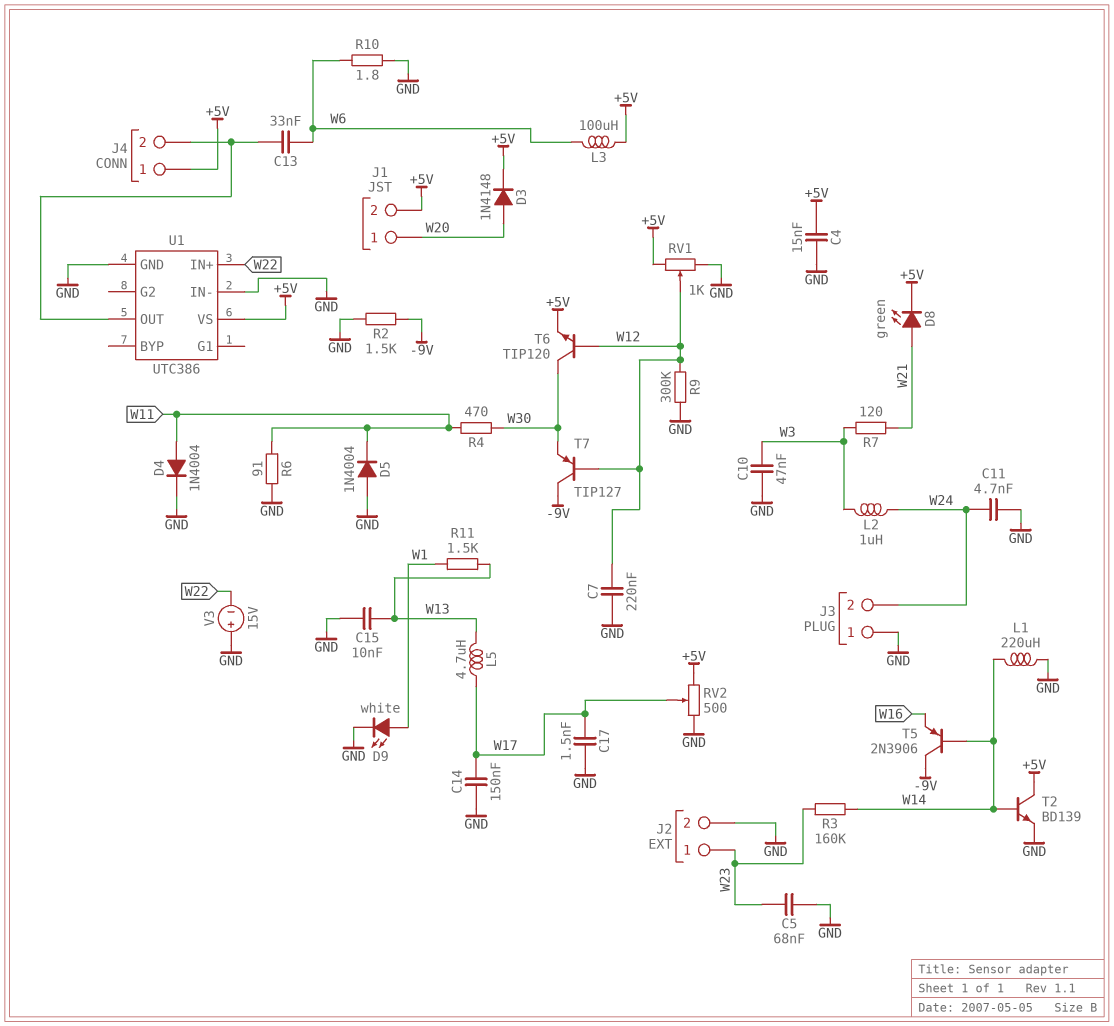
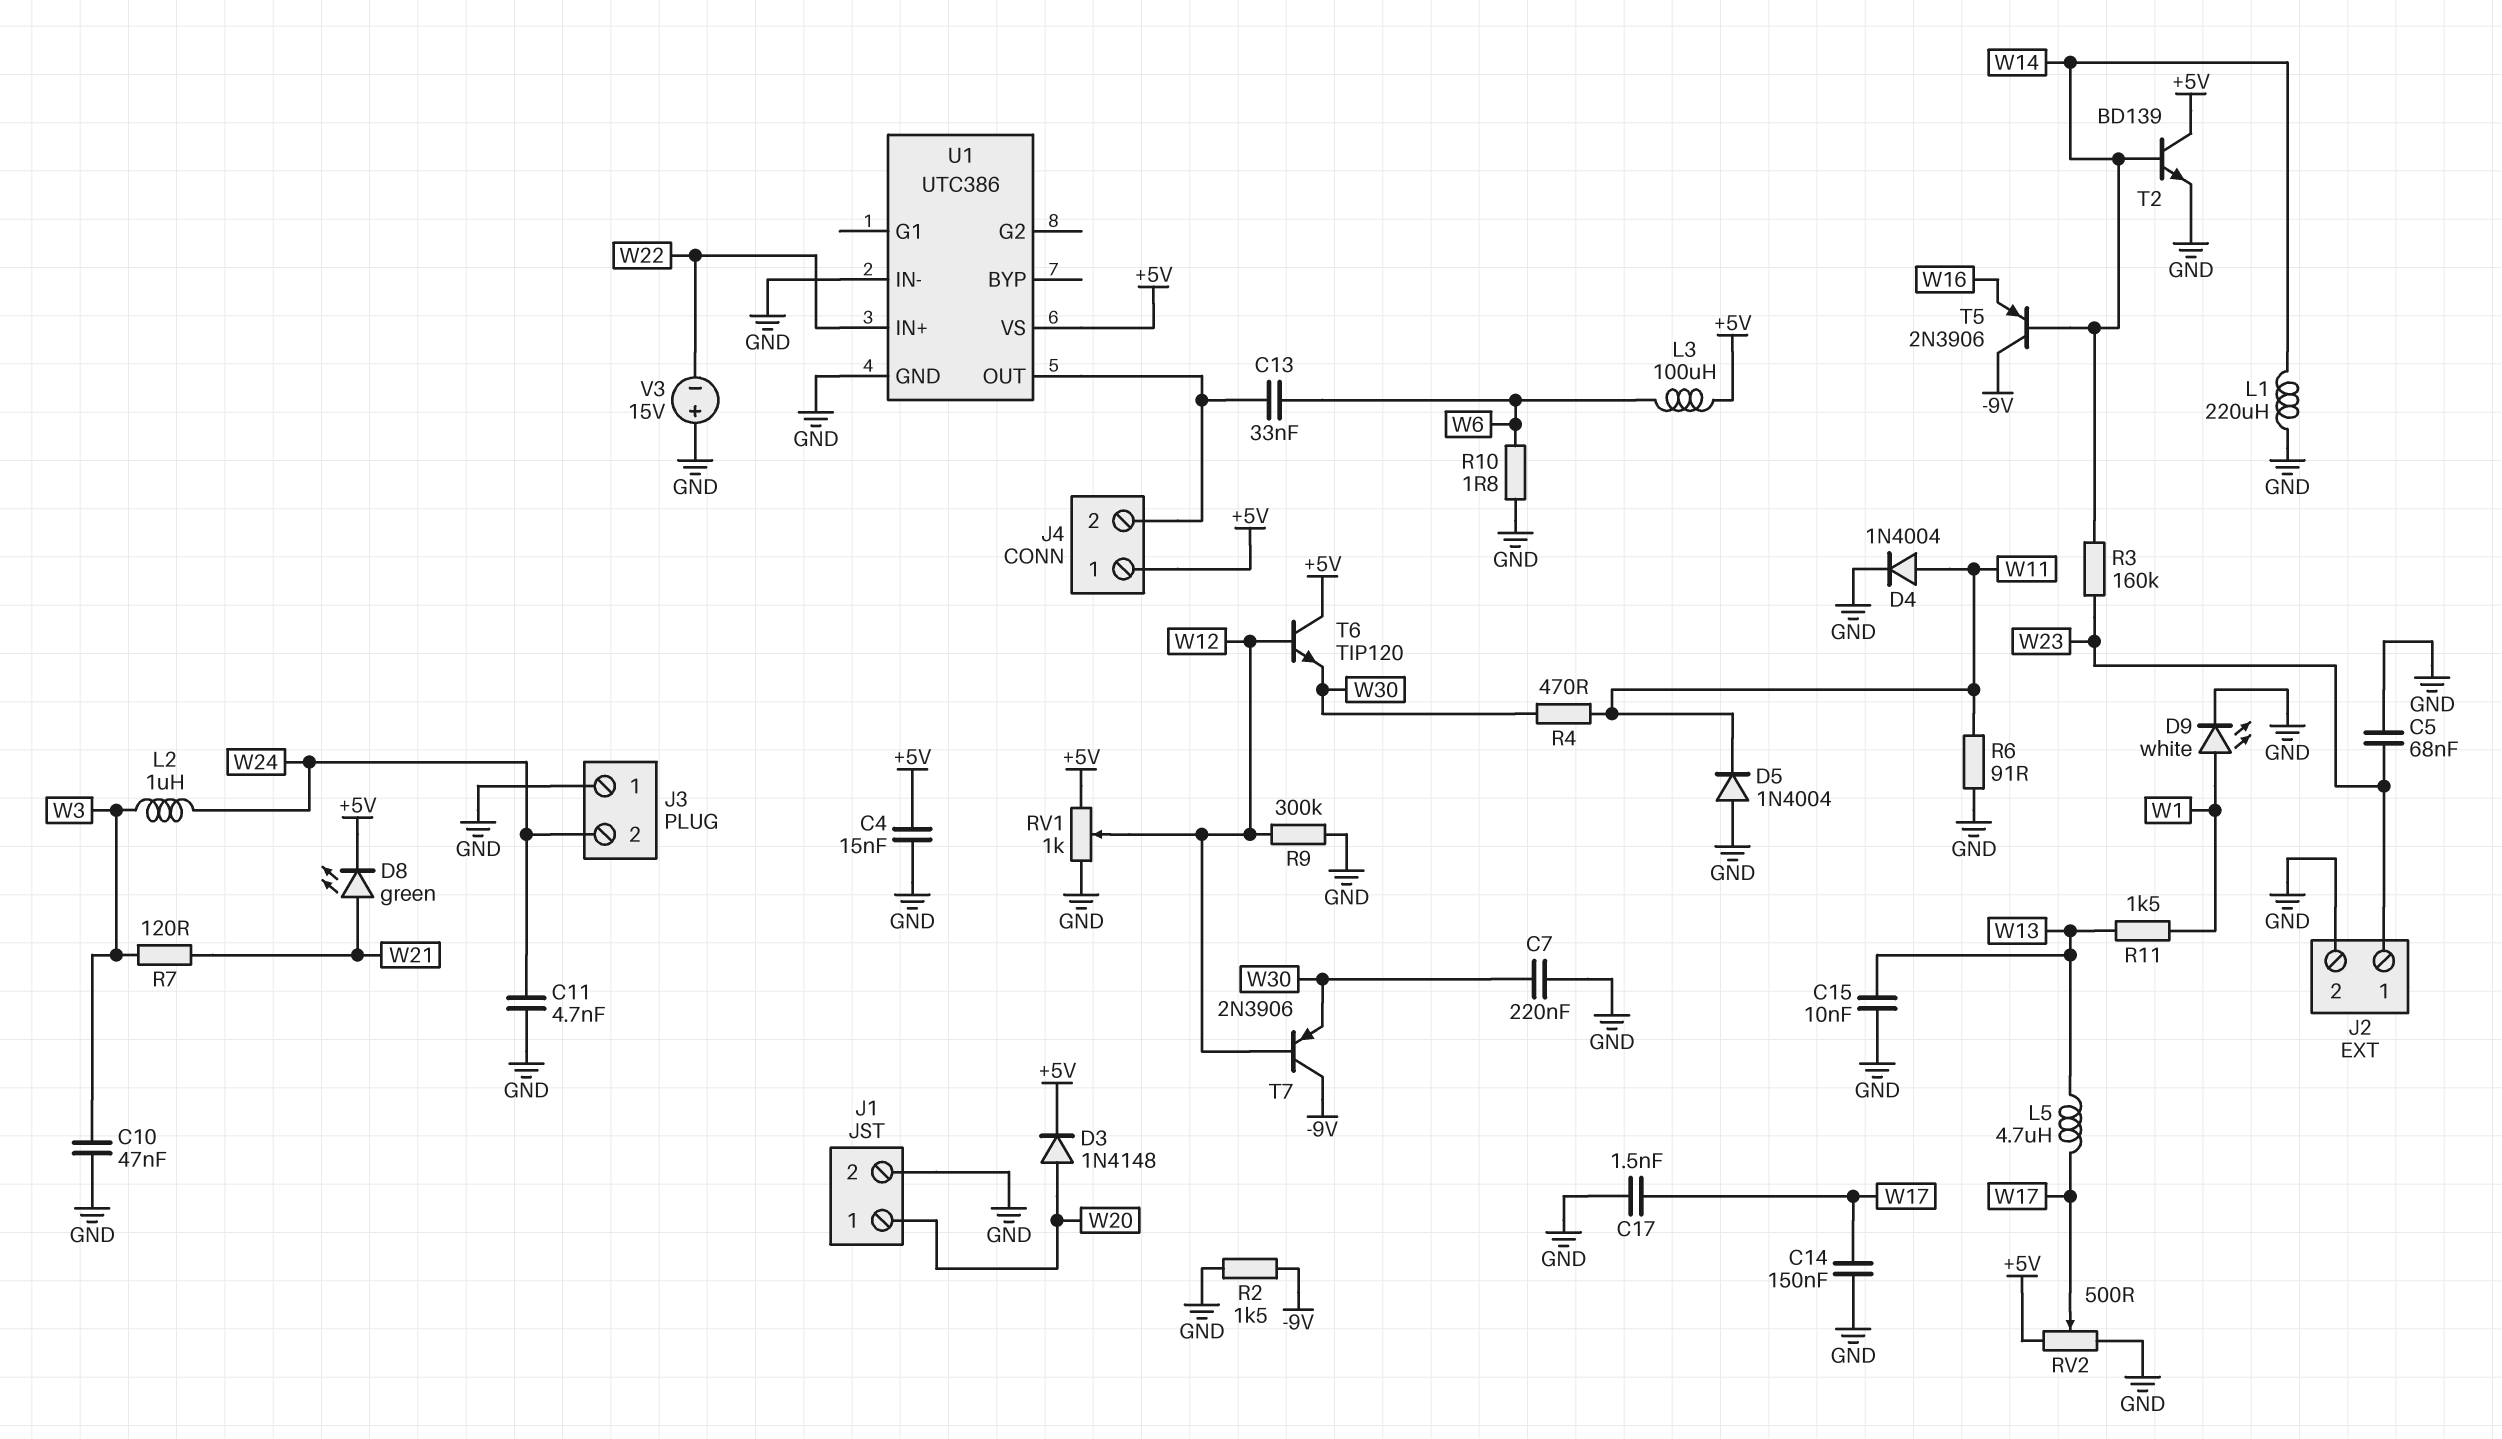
C7: 220nF (GND, W12) -> 220nF (GND, W30)
J1 pin 2: +5V -> GND
T6: NPN TIP120 (B W12, C W30, E +5V) -> NPN TIP120 (B W12, C +5V, E W30)
T7: PNP TIP127 (B W12, C -9V, E W30) -> PNP 2N3906 (B W12, C -9V, E W30)

